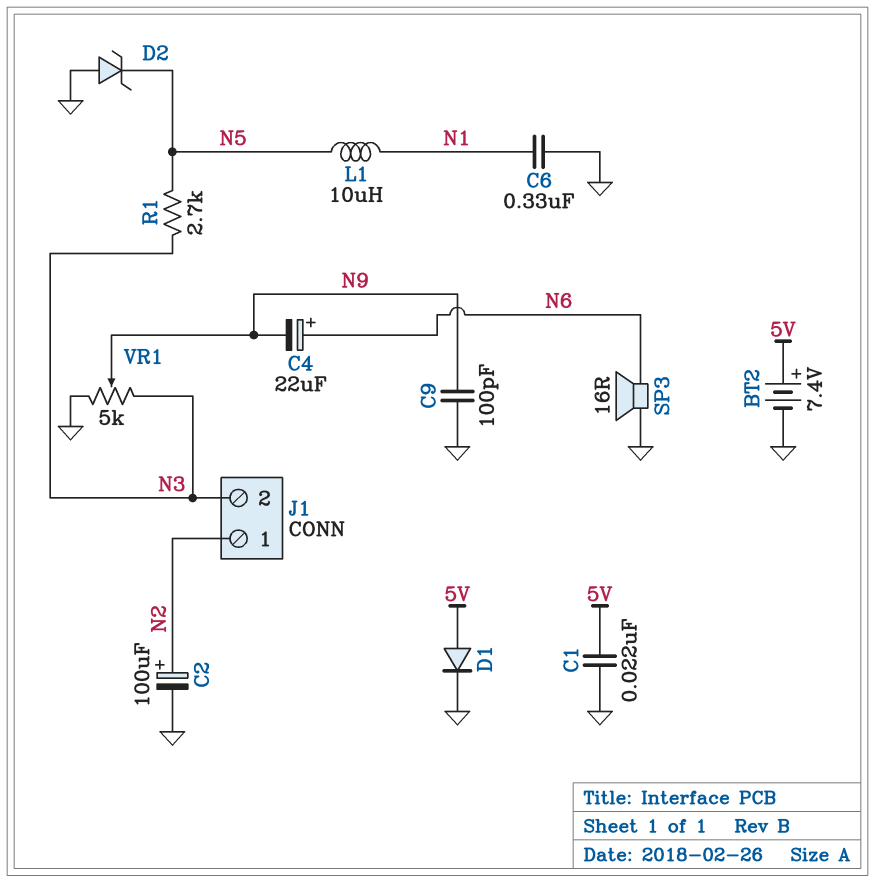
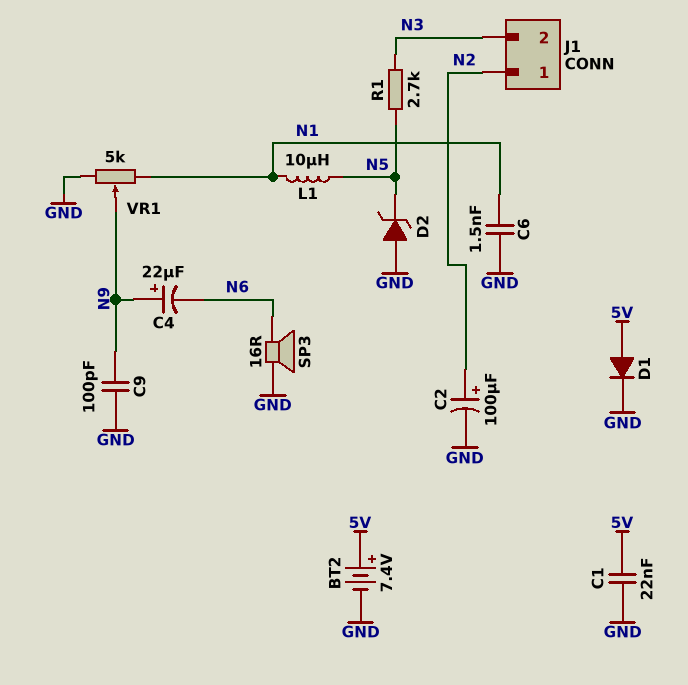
C4: 22uF (plus N6, minus N9) -> 22uF (plus N9, minus N6)
C6: 330nF (GND, N1) -> 1.5nF (GND, N1)
VR1: 5k (GND, N3, wiper N9) -> 5k (GND, N1, wiper N9)

